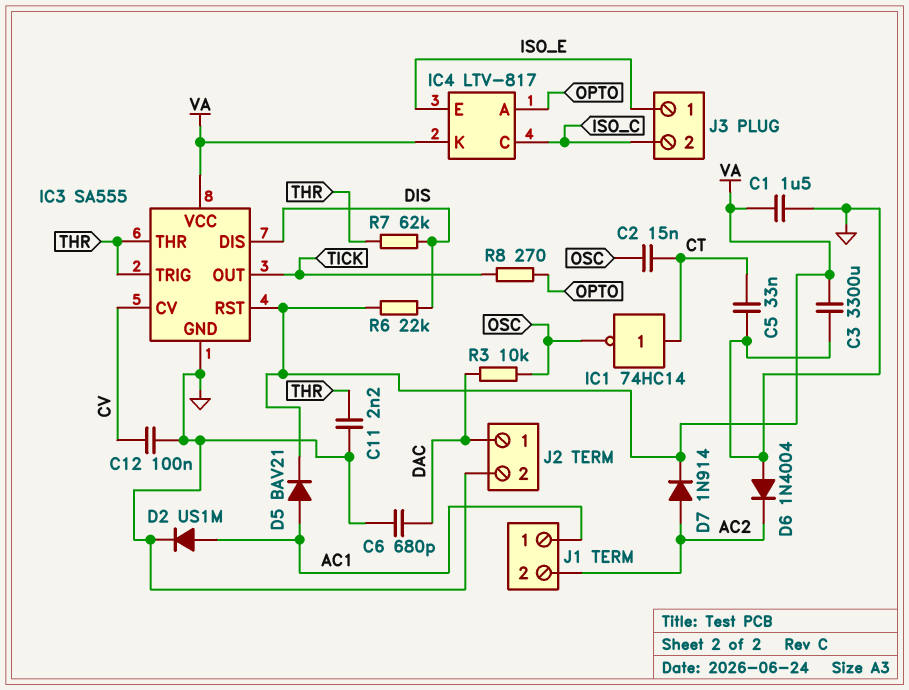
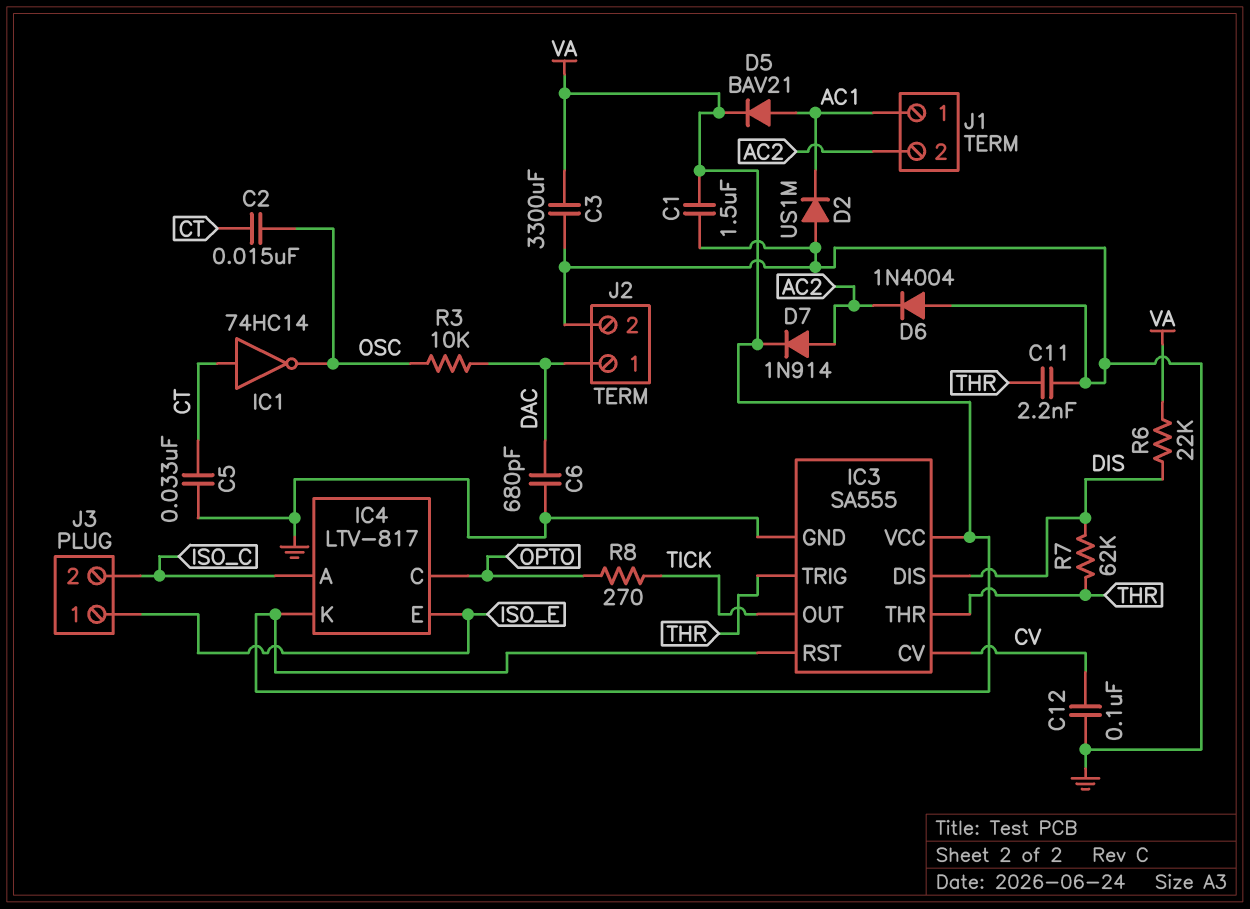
D2: diode US1M (A AC1, K GND) -> diode US1M (A GND, K AC1)
IC4 pin A: OPTO -> ISO_C
IC4 pin C: ISO_C -> OPTO

